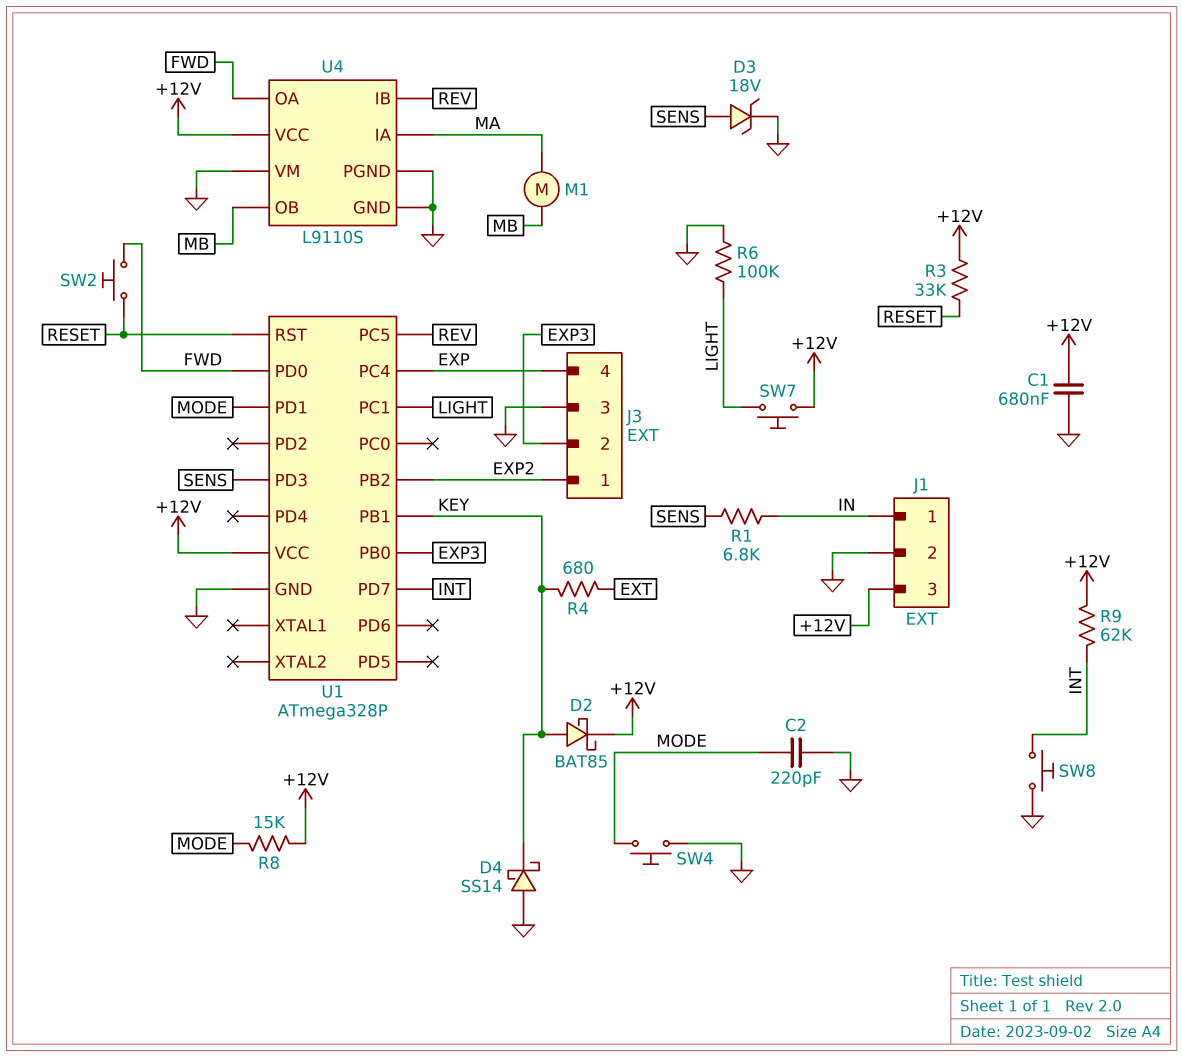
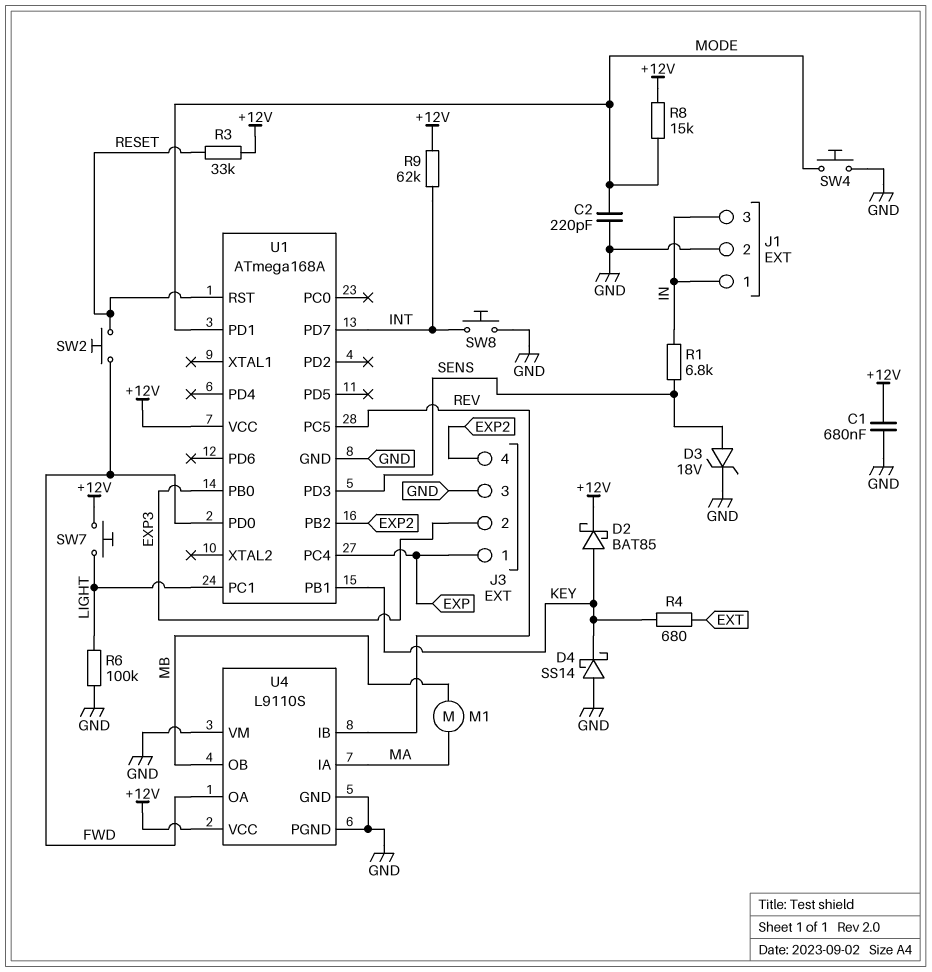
J1 pin 3: +12V -> IN
J3 pin 1: EXP2 -> EXP
J3 pin 4: EXP -> EXP2
U1: ATmega328P -> ATmega168A

